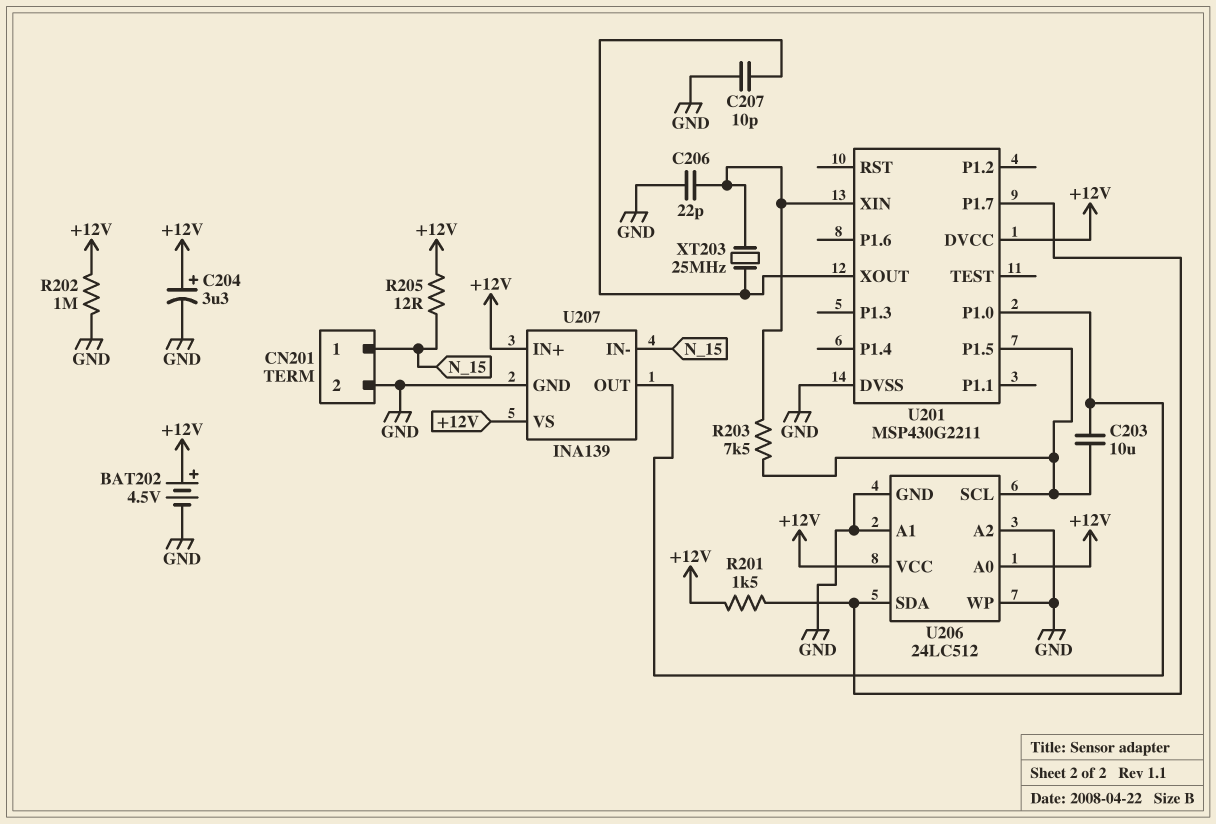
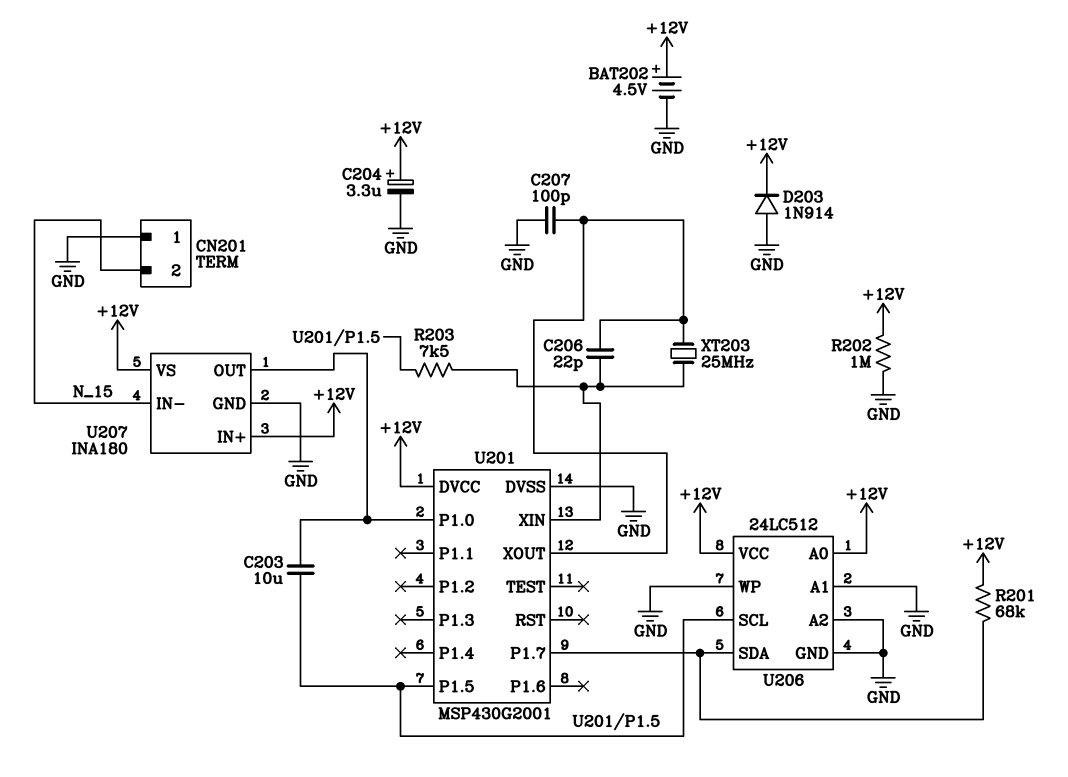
C206: 22pF (GND, U201/XIN) -> 22pF (U201/XIN, U201/XOUT)
C207: 10pF (GND, U201/XOUT) -> 100pF (GND, U201/XOUT)
CN201 pin 1: N_15 -> GND
CN201 pin 2: GND -> N_15
D203: none -> diode 1N914 (A GND, K +12V)
R201: 1.5k (+12V, U201/P1.7) -> 68k (+12V, U201/P1.7)
R205: 12 (+12V, N_15) -> none
U201: MSP430G2211 -> MSP430G2001
U207: INA139 -> INA180

